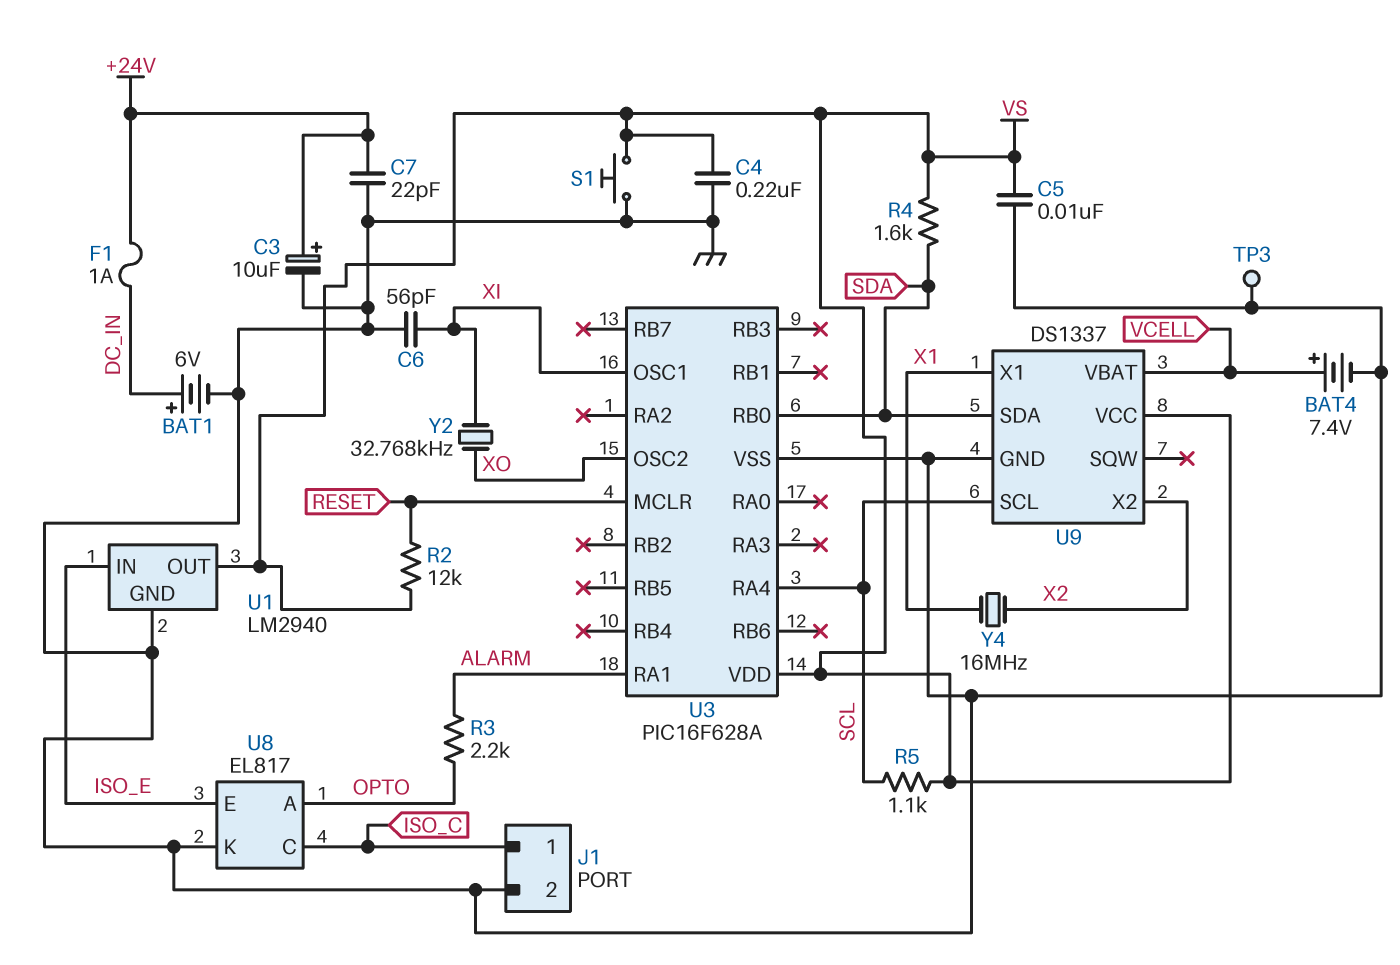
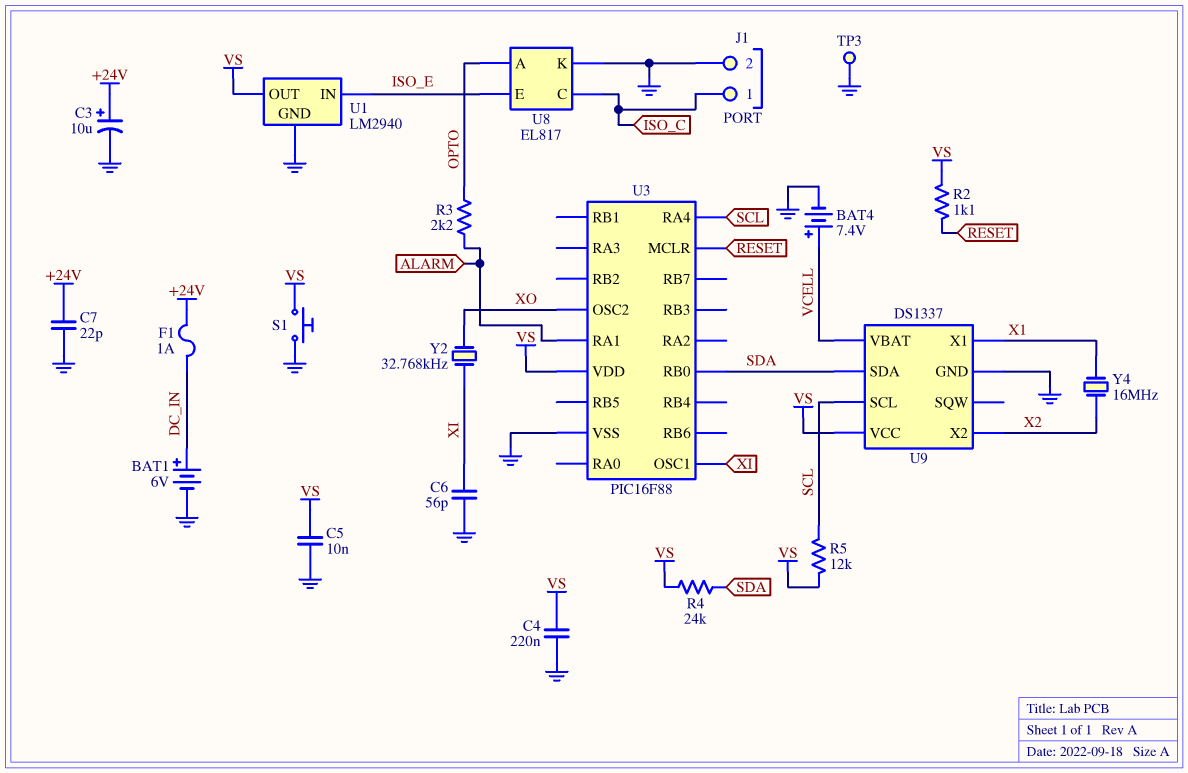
R2: 12k (RESET, VS) -> 1.1k (RESET, VS)
R4: 1.6k (SDA, VS) -> 24k (SDA, VS)
R5: 1.1k (SCL, VS) -> 12k (SCL, VS)
U3: PIC16F628A -> PIC16F88

